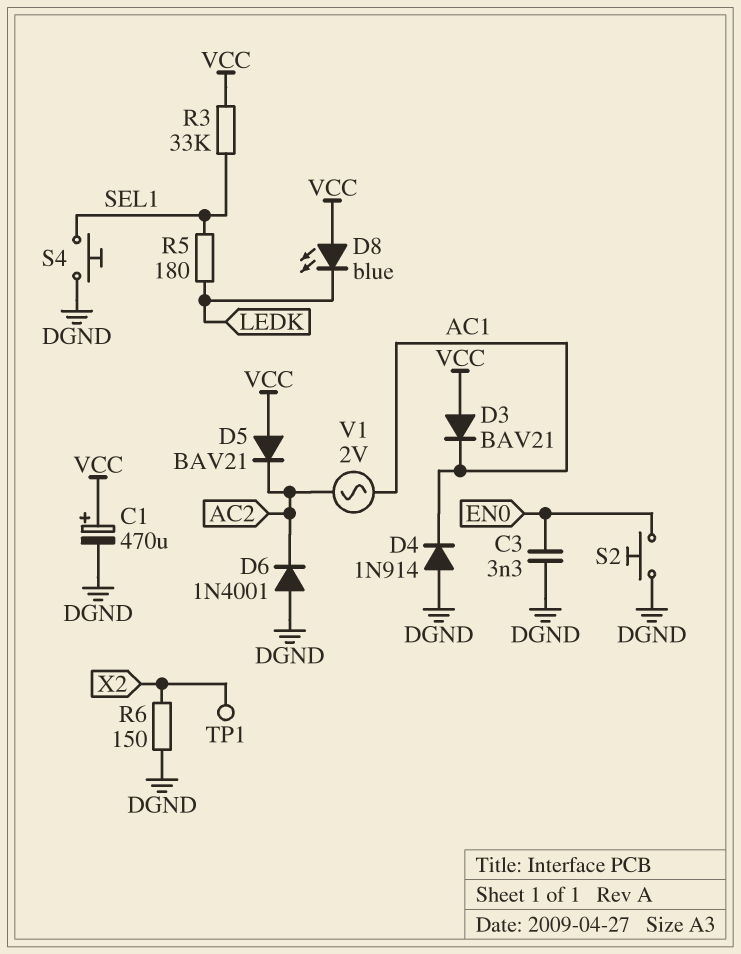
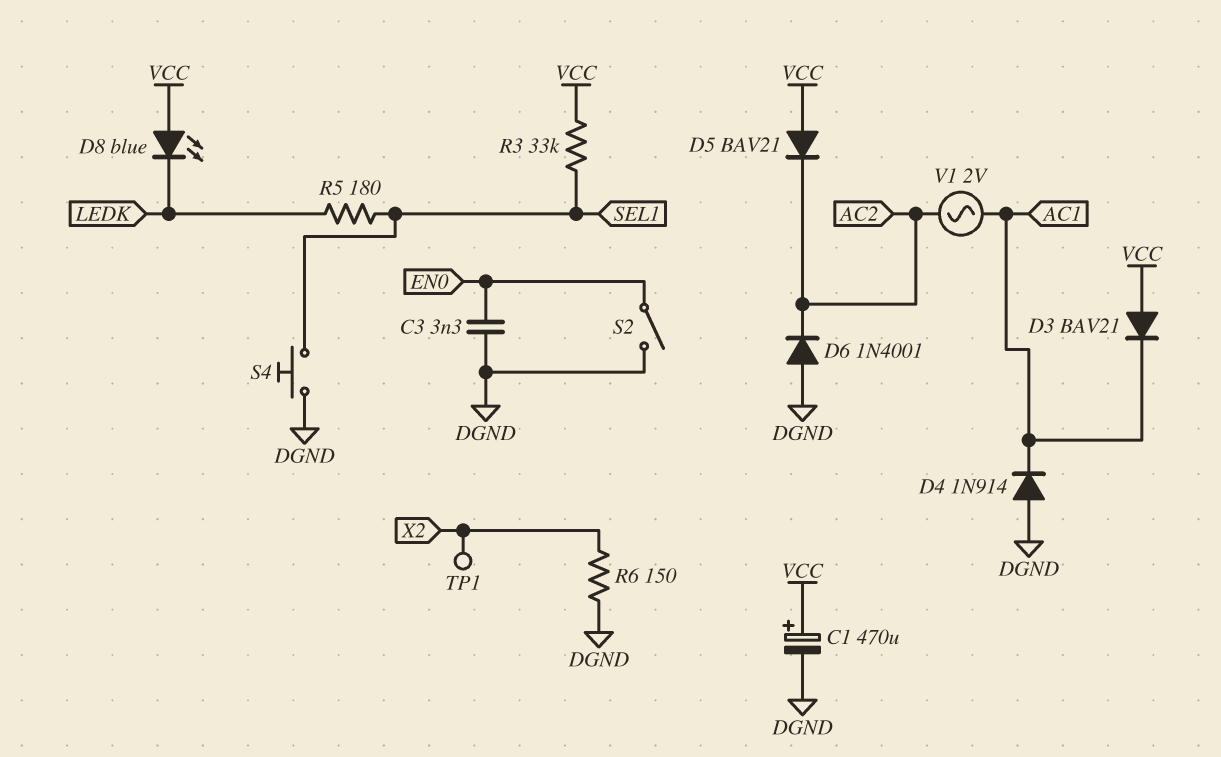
S2: button (DGND, EN0) -> switch (DGND, EN0)

